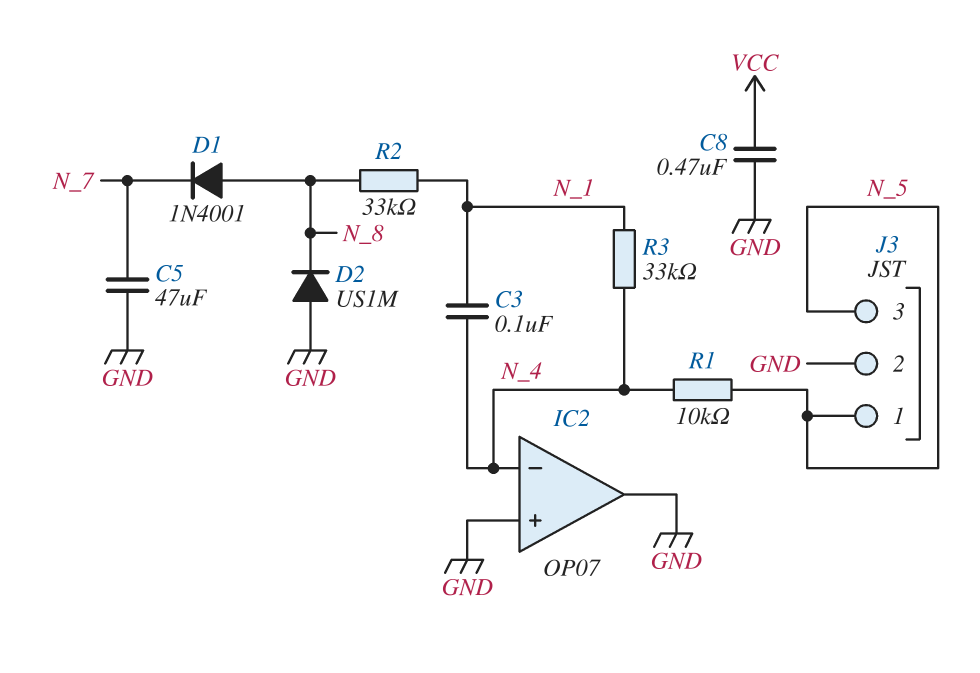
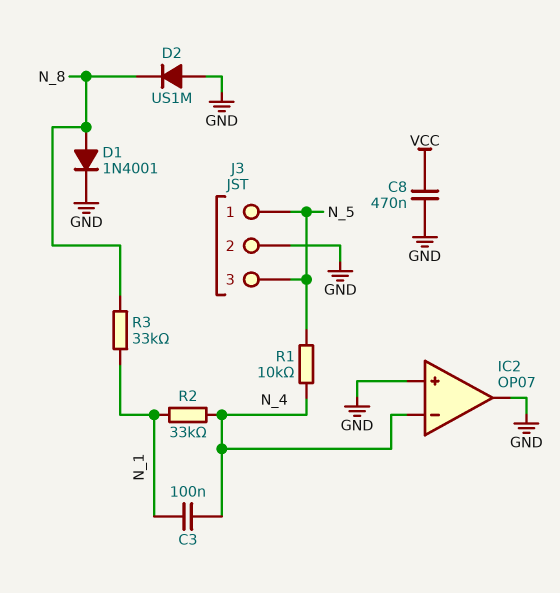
C5: 47uF (GND, N_7) -> none
D1: diode 1N4001 (A N_8, K N_7) -> diode 1N4001 (A N_8, K GND)
R2: 33k (N_1, N_8) -> 33k (N_1, N_4)
R3: 33k (N_1, N_4) -> 33k (N_1, N_8)

